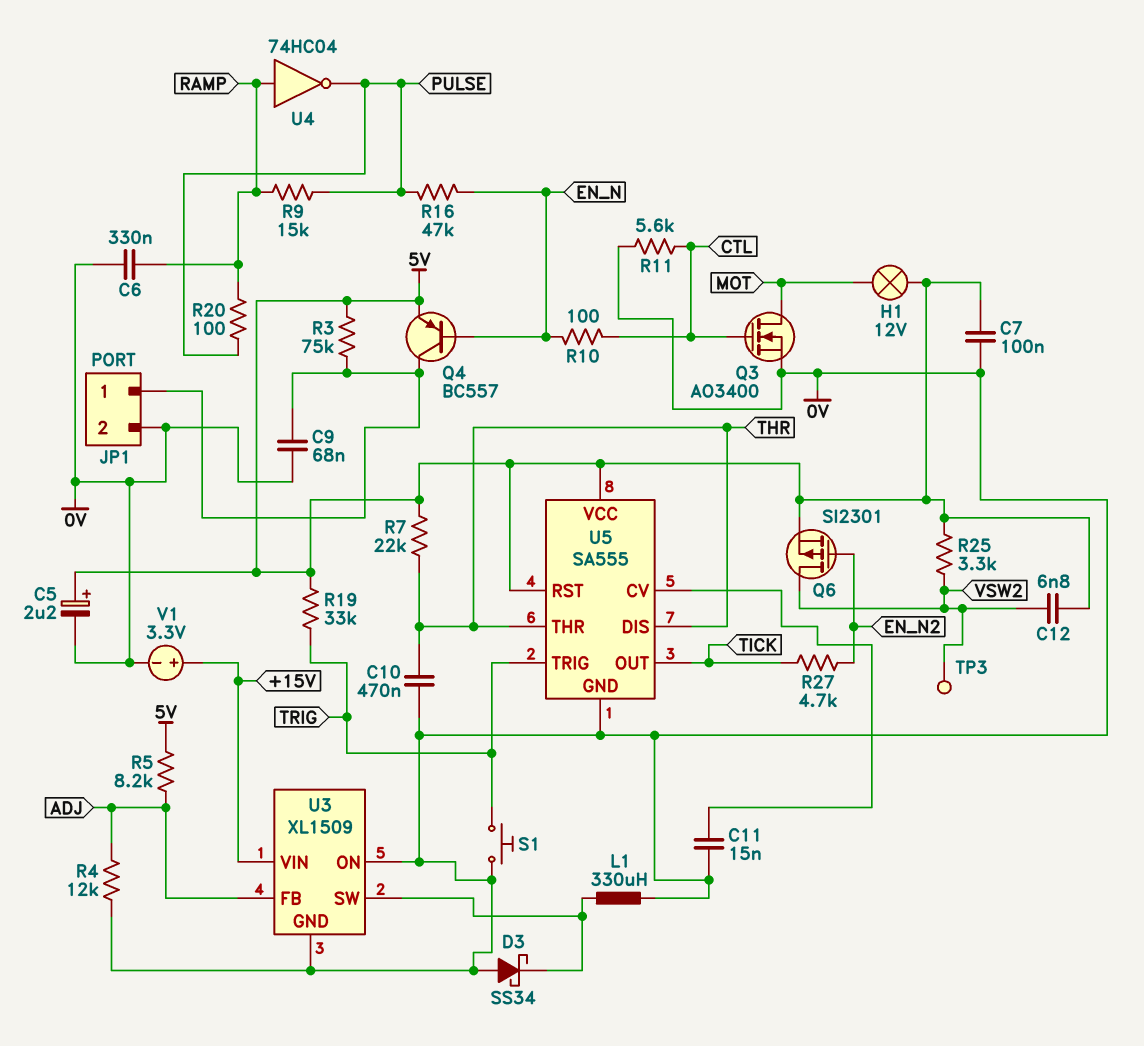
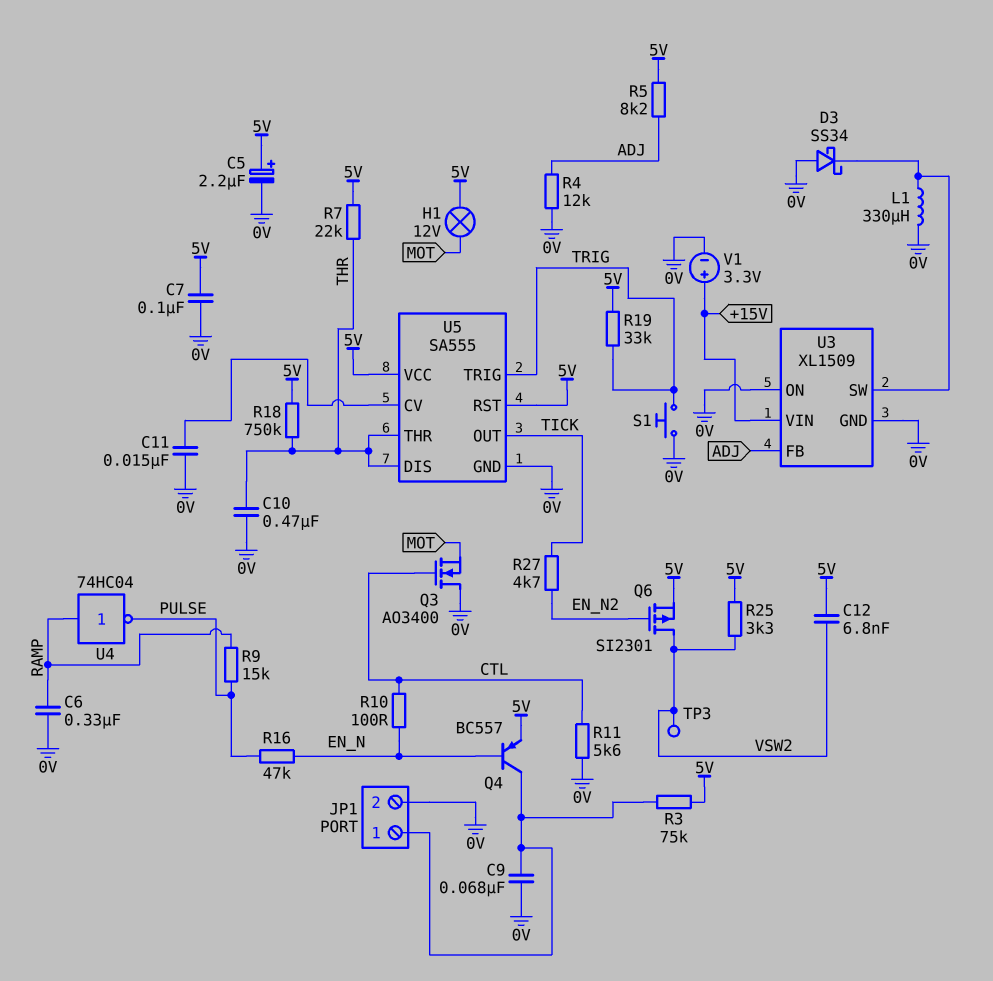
Q3: NMOS AO3400 (G CTL, D MOT, S 0V) -> NMOS AO3400 (G CTL, D 0V, S MOT)
R18: none -> 750k (5V, THR)
R20: 100 (PULSE, RAMP) -> none

